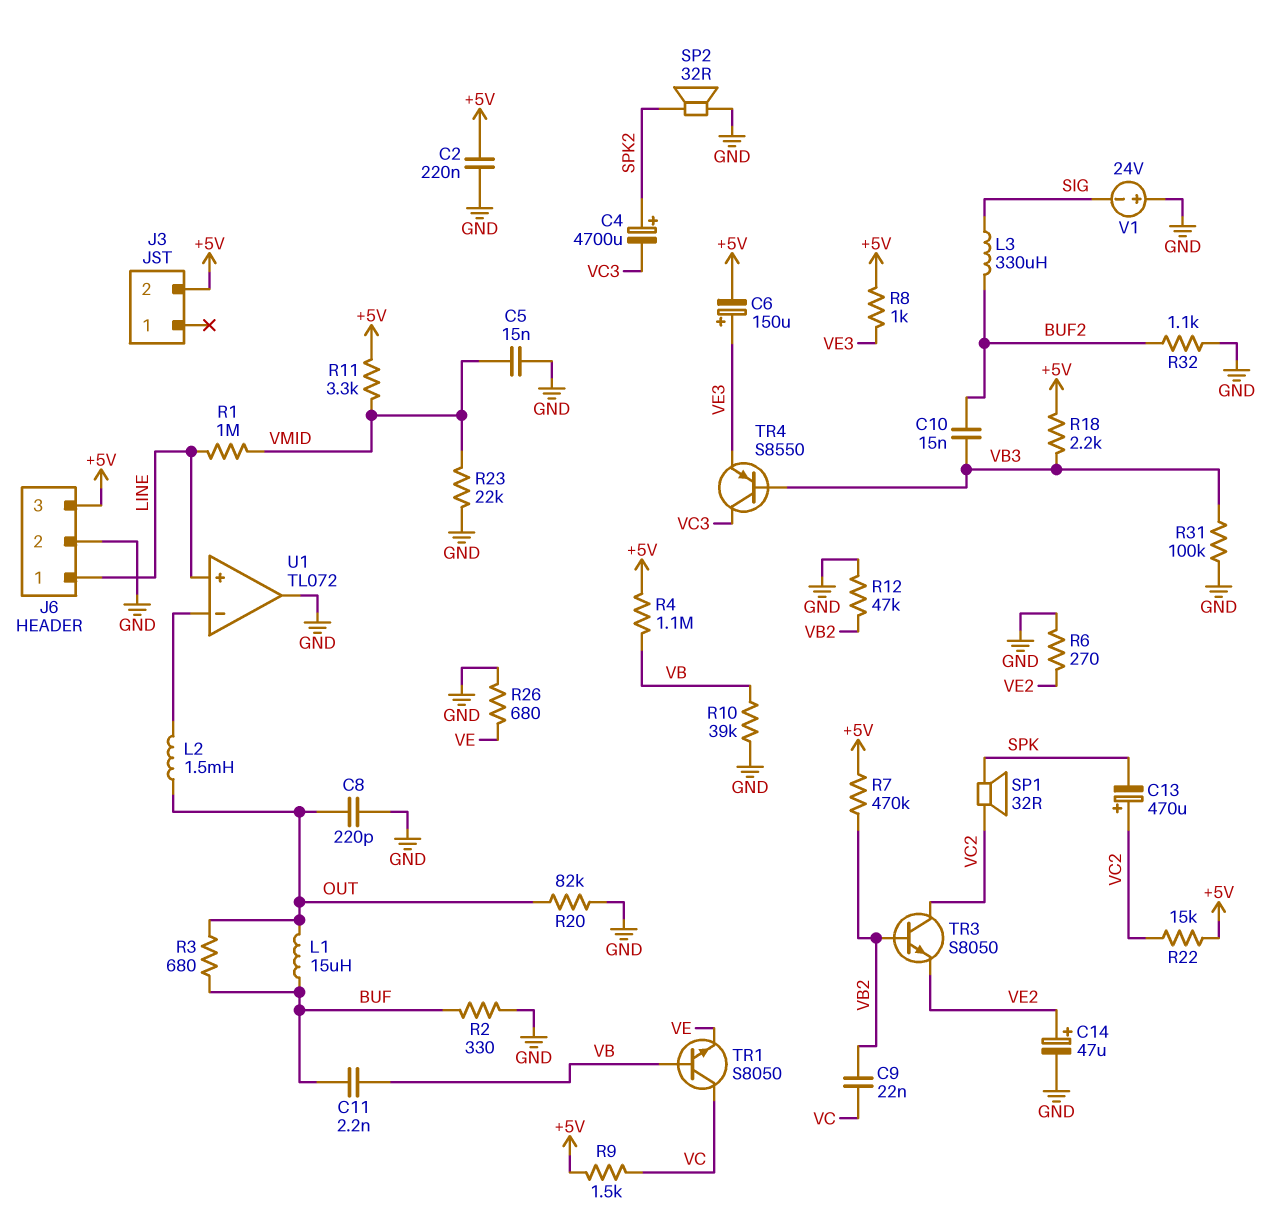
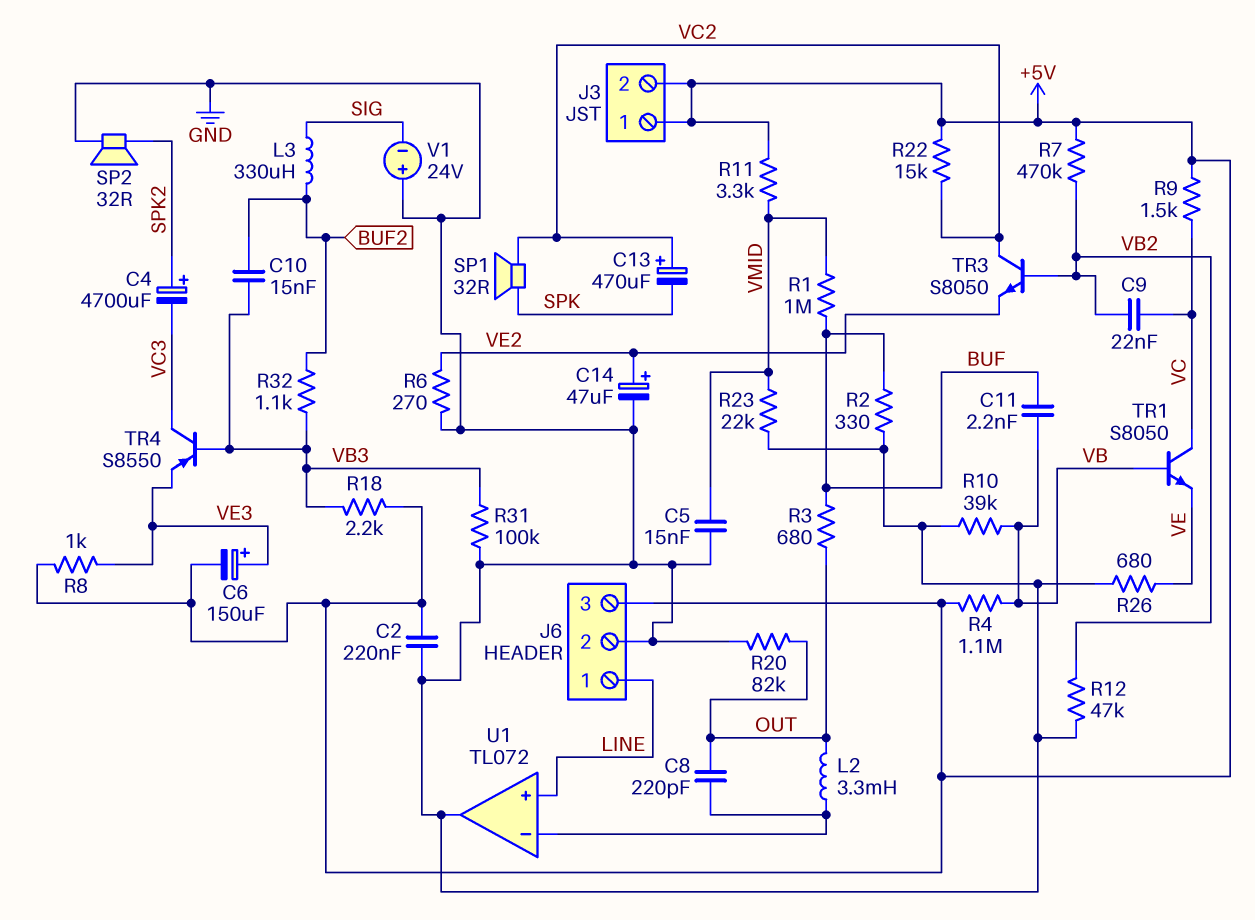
C8: 220pF (GND, OUT) -> 220pF (OUT, U1/in-)
J3 pin 1: none -> +5V
L1: 15uH (BUF, OUT) -> none
L2: 1.5mH (OUT, U1/in-) -> 3.3mH (OUT, U1/in-)
R1: 1M (LINE, VMID) -> 1M (BUF, VMID)
R32: 1.1k (BUF2, GND) -> 1.1k (BUF2, VB3)

